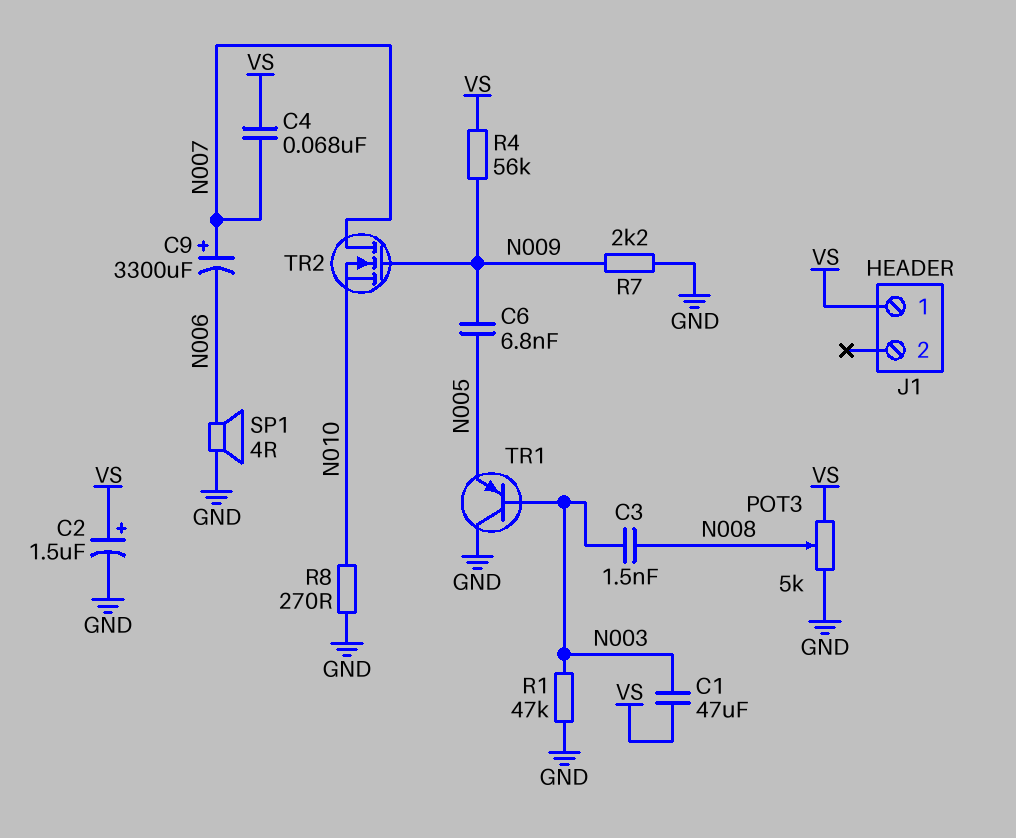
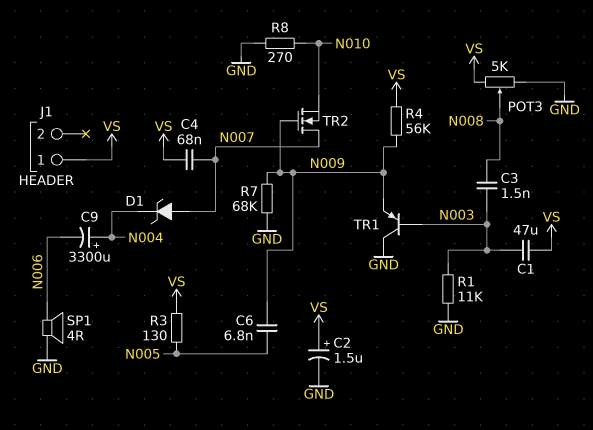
C9: 3300uF (plus N007, minus N006) -> 3300uF (plus N004, minus N006)
D1: none -> zener (A N007, K N004)
R1: 47k (GND, N003) -> 11k (GND, N003)
R3: none -> 130 (N005, VS)
R7: 2.2k (GND, N009) -> 68k (GND, N009)
TR1: PNP (B N003, C GND, E N005) -> PNP (B N003, C GND, E N009)

